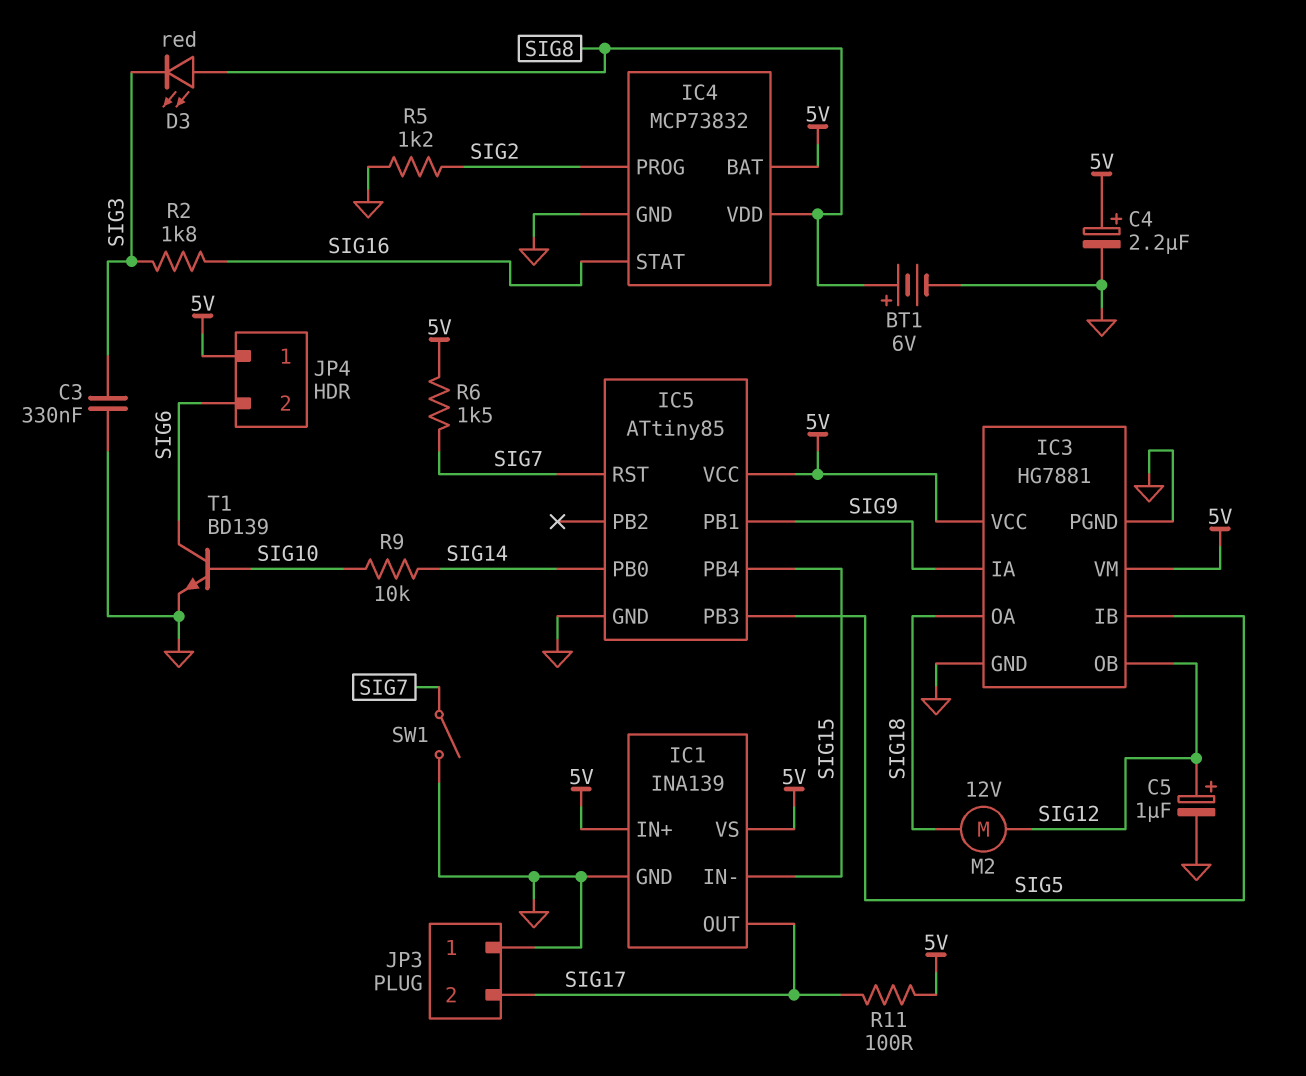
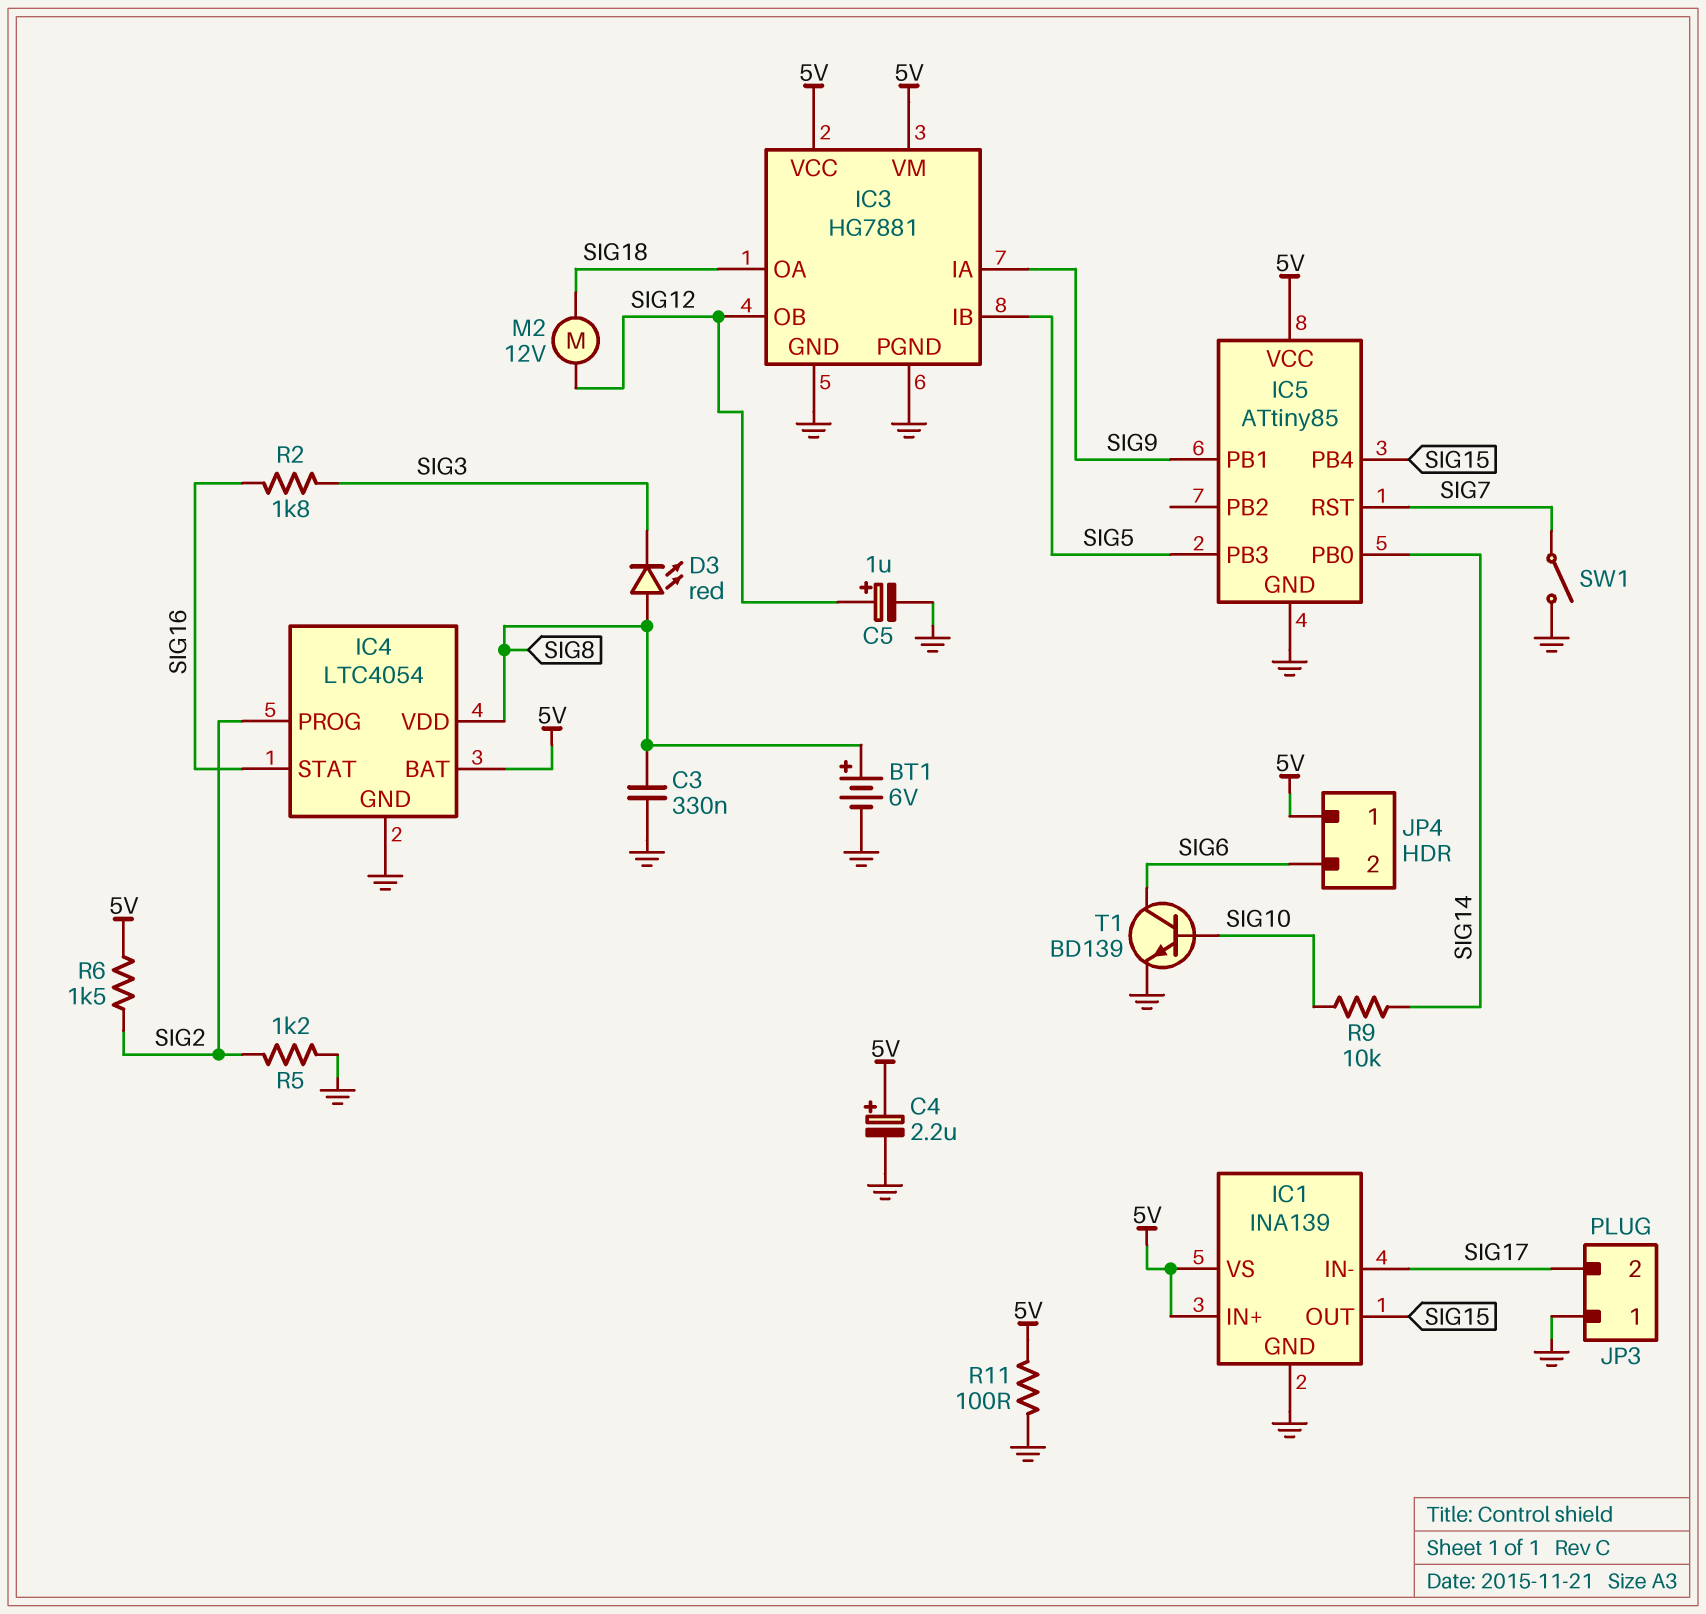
C3: 330nF (GND, SIG3) -> 330nF (GND, SIG8)
IC1 pin IN-: SIG15 -> SIG17
IC1 pin OUT: SIG17 -> SIG15
IC4: MCP73832 -> LTC4054
R6: 1.5k (5V, SIG7) -> 1.5k (5V, SIG2)
R11: 100 (5V, SIG17) -> 100 (5V, GND)

